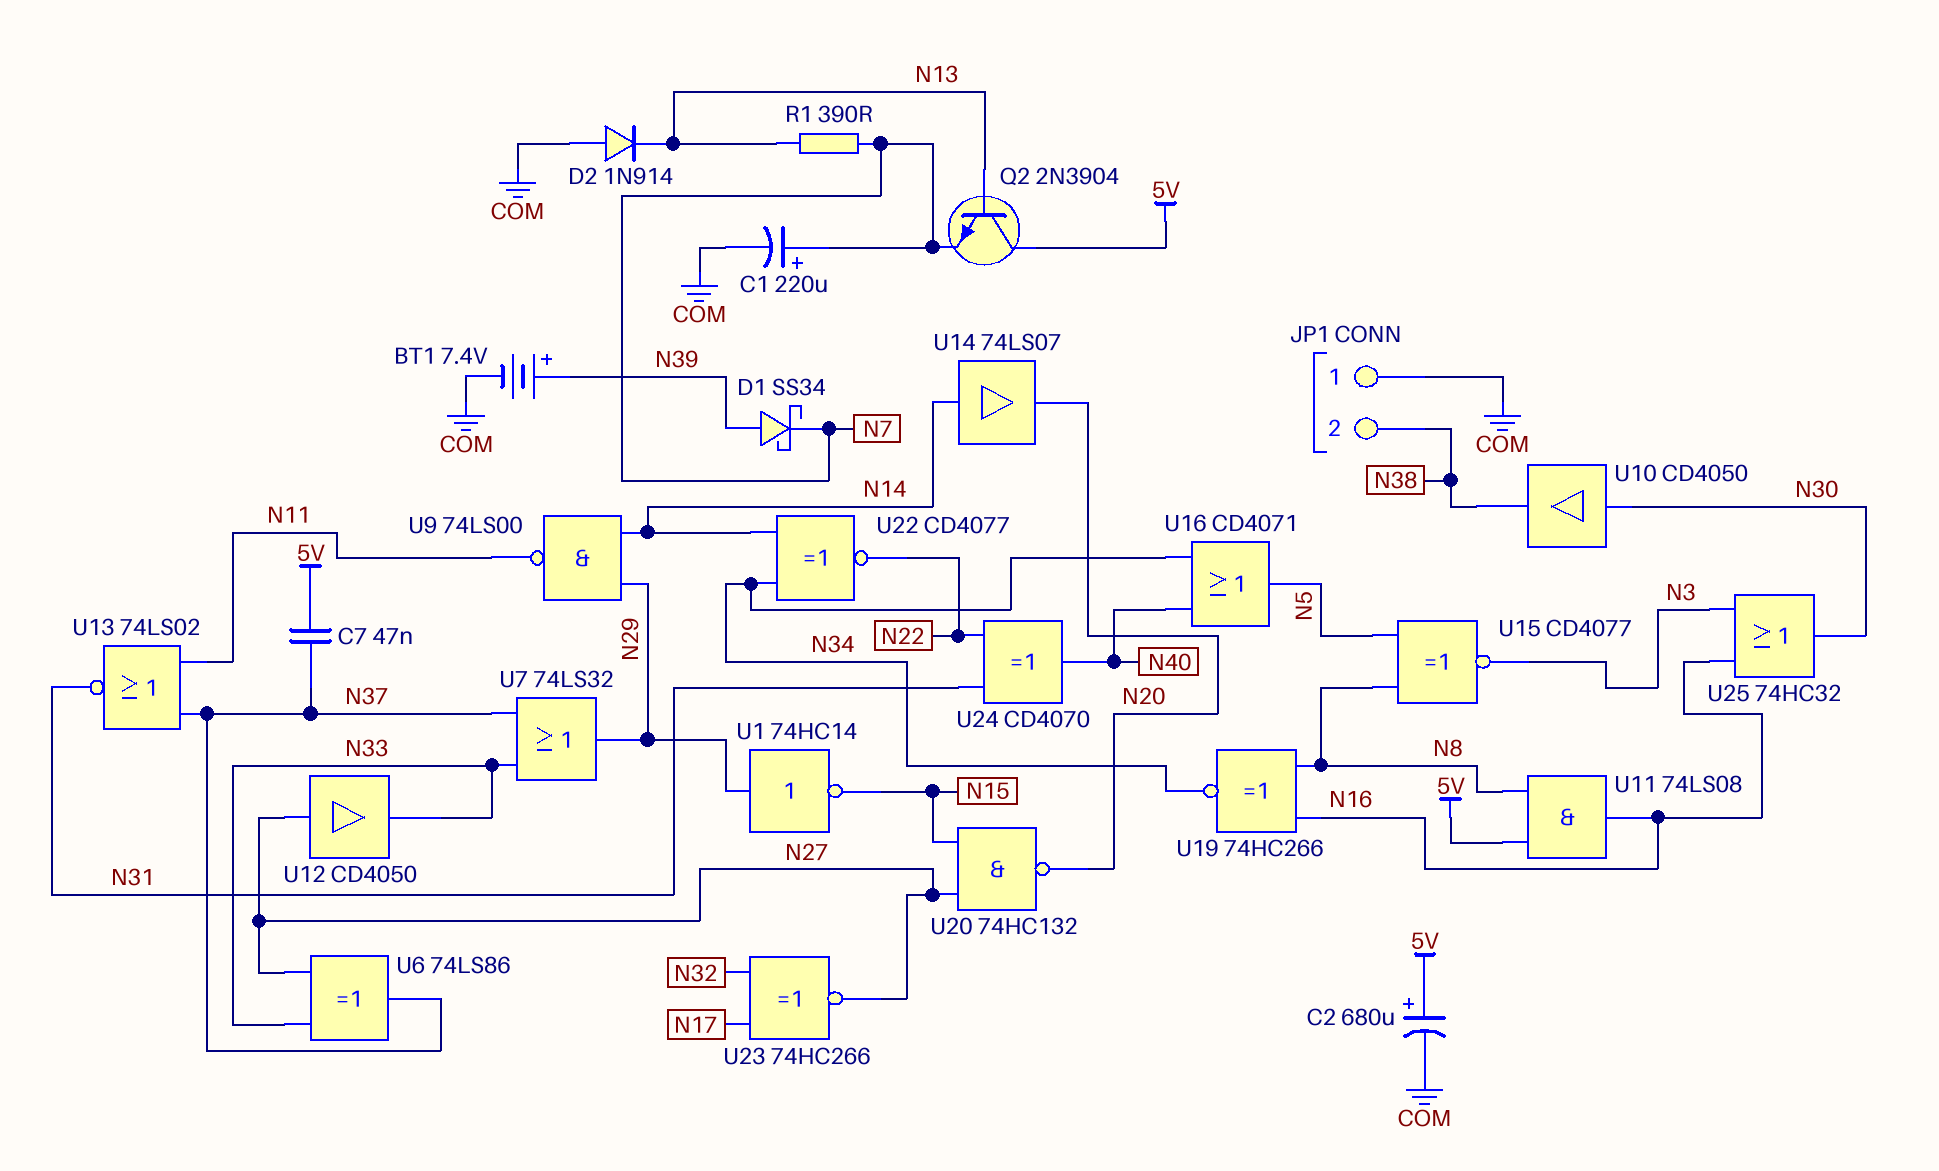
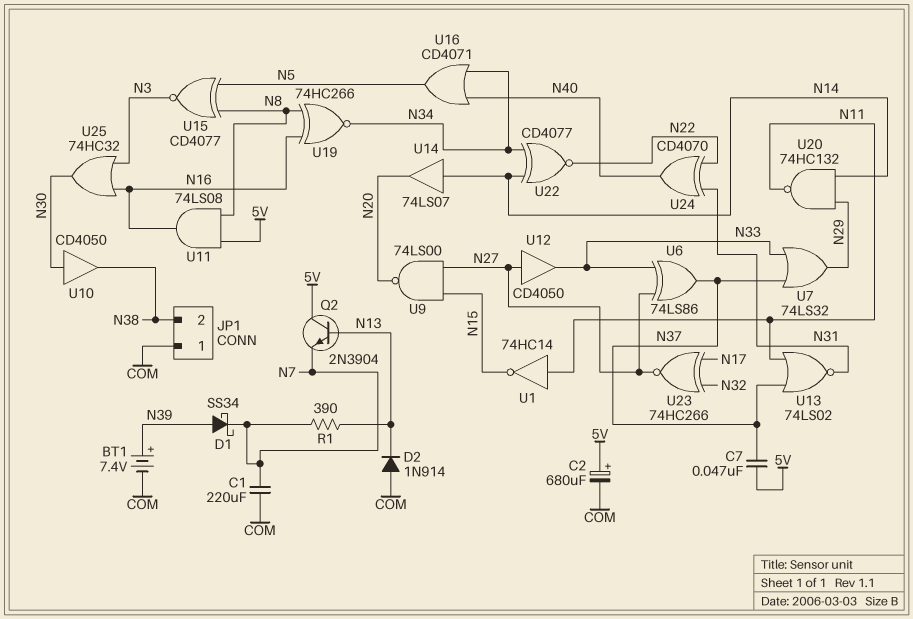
C1: 220uF (plus N7, minus COM) -> 220uF (COM, N7)
U1: NOT 74HC14 (in N29, out N15) -> NOT 74HC14 (in N11, out N15)
U9: NAND 74LS00 (in N14, in N29, out N11) -> NAND 74LS00 (in N15, in N27, out N20)
U20: NAND 74HC132 (in N15, in N27, out N20) -> NAND 74HC132 (in N14, in N29, out N11)

